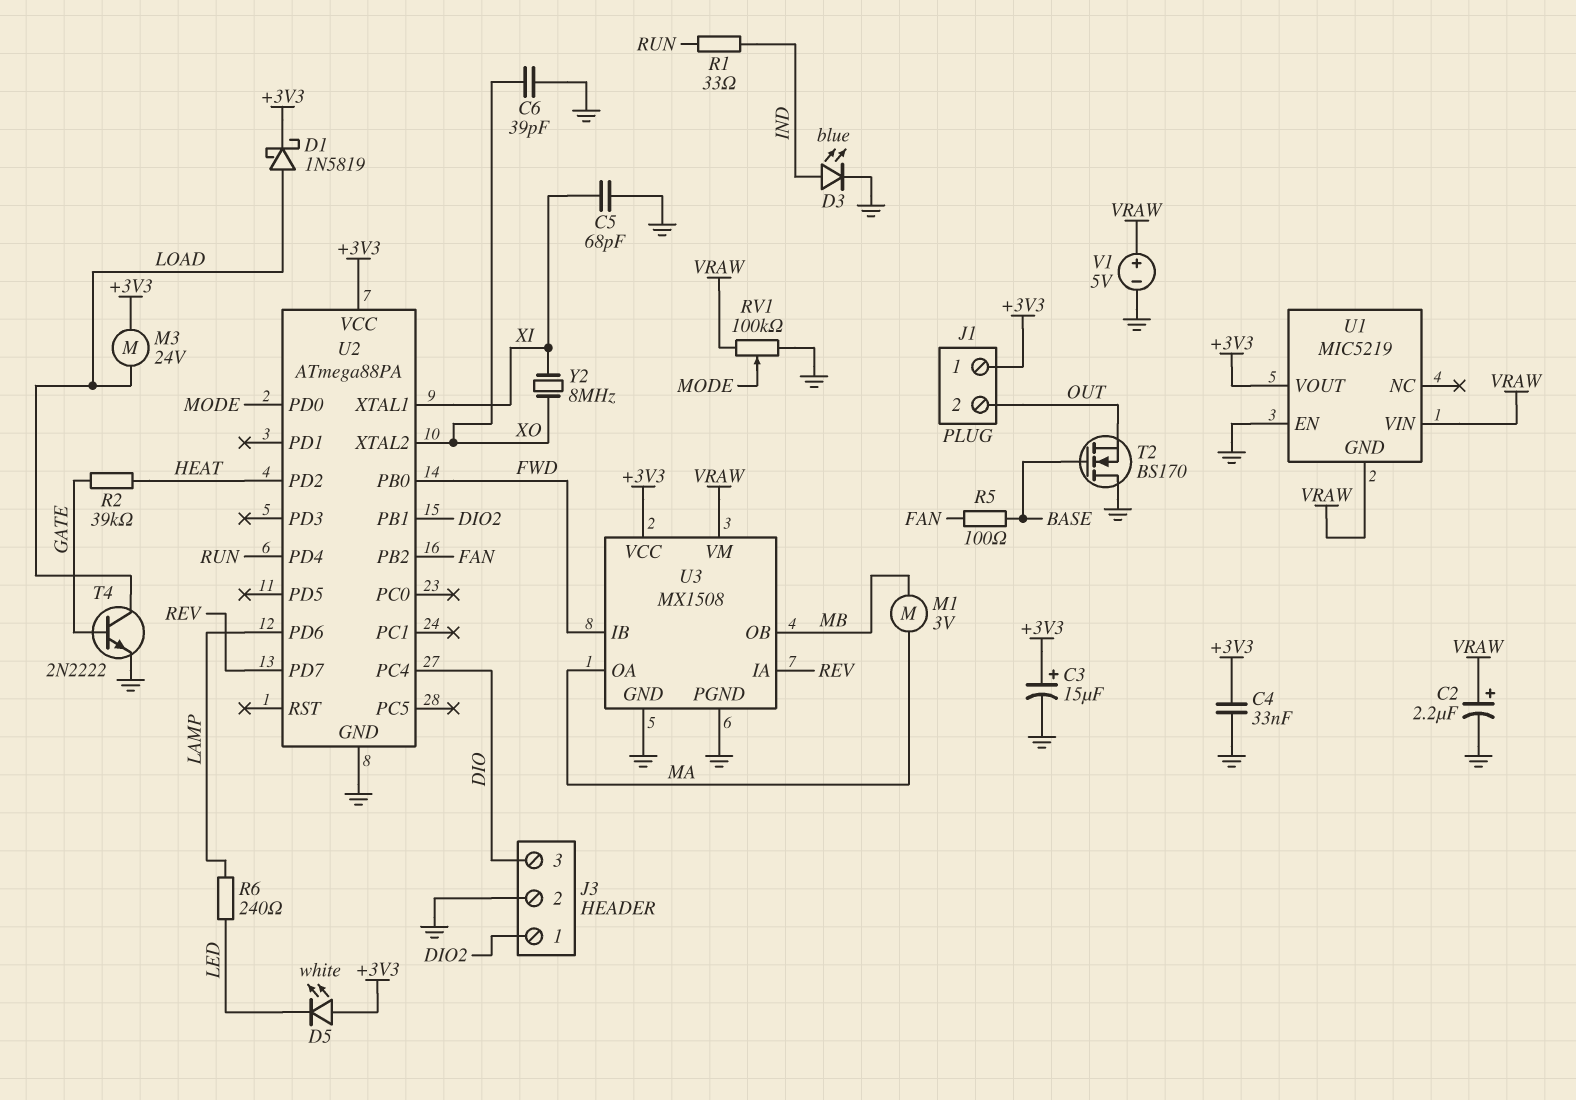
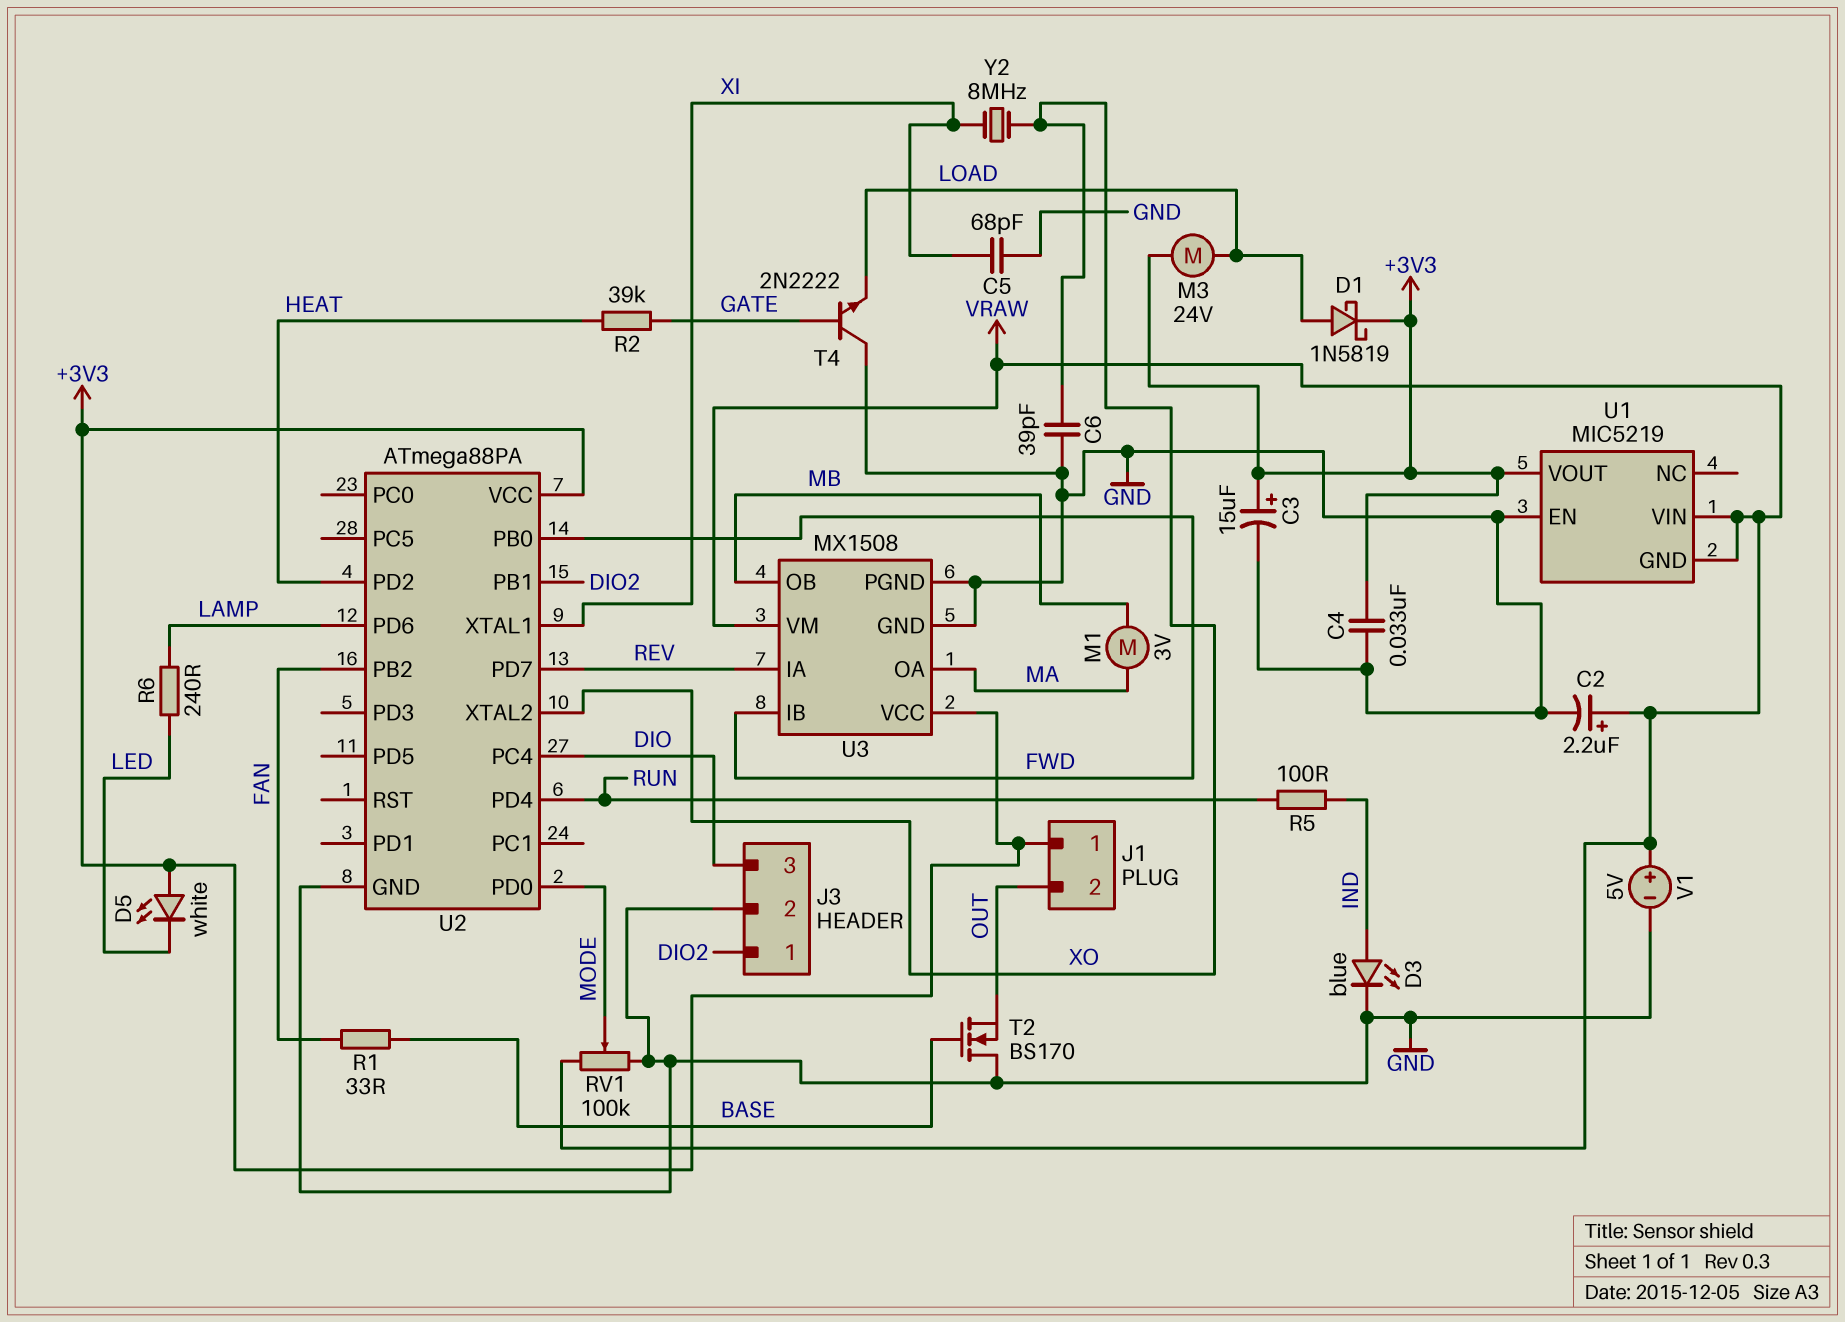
R1: 33 (IND, RUN) -> 33 (BASE, FAN)
R5: 100 (BASE, FAN) -> 100 (IND, RUN)
T4: NPN 2N2222 (B GATE, C LOAD, E GND) -> NPN 2N2222 (B GATE, C GND, E LOAD)

